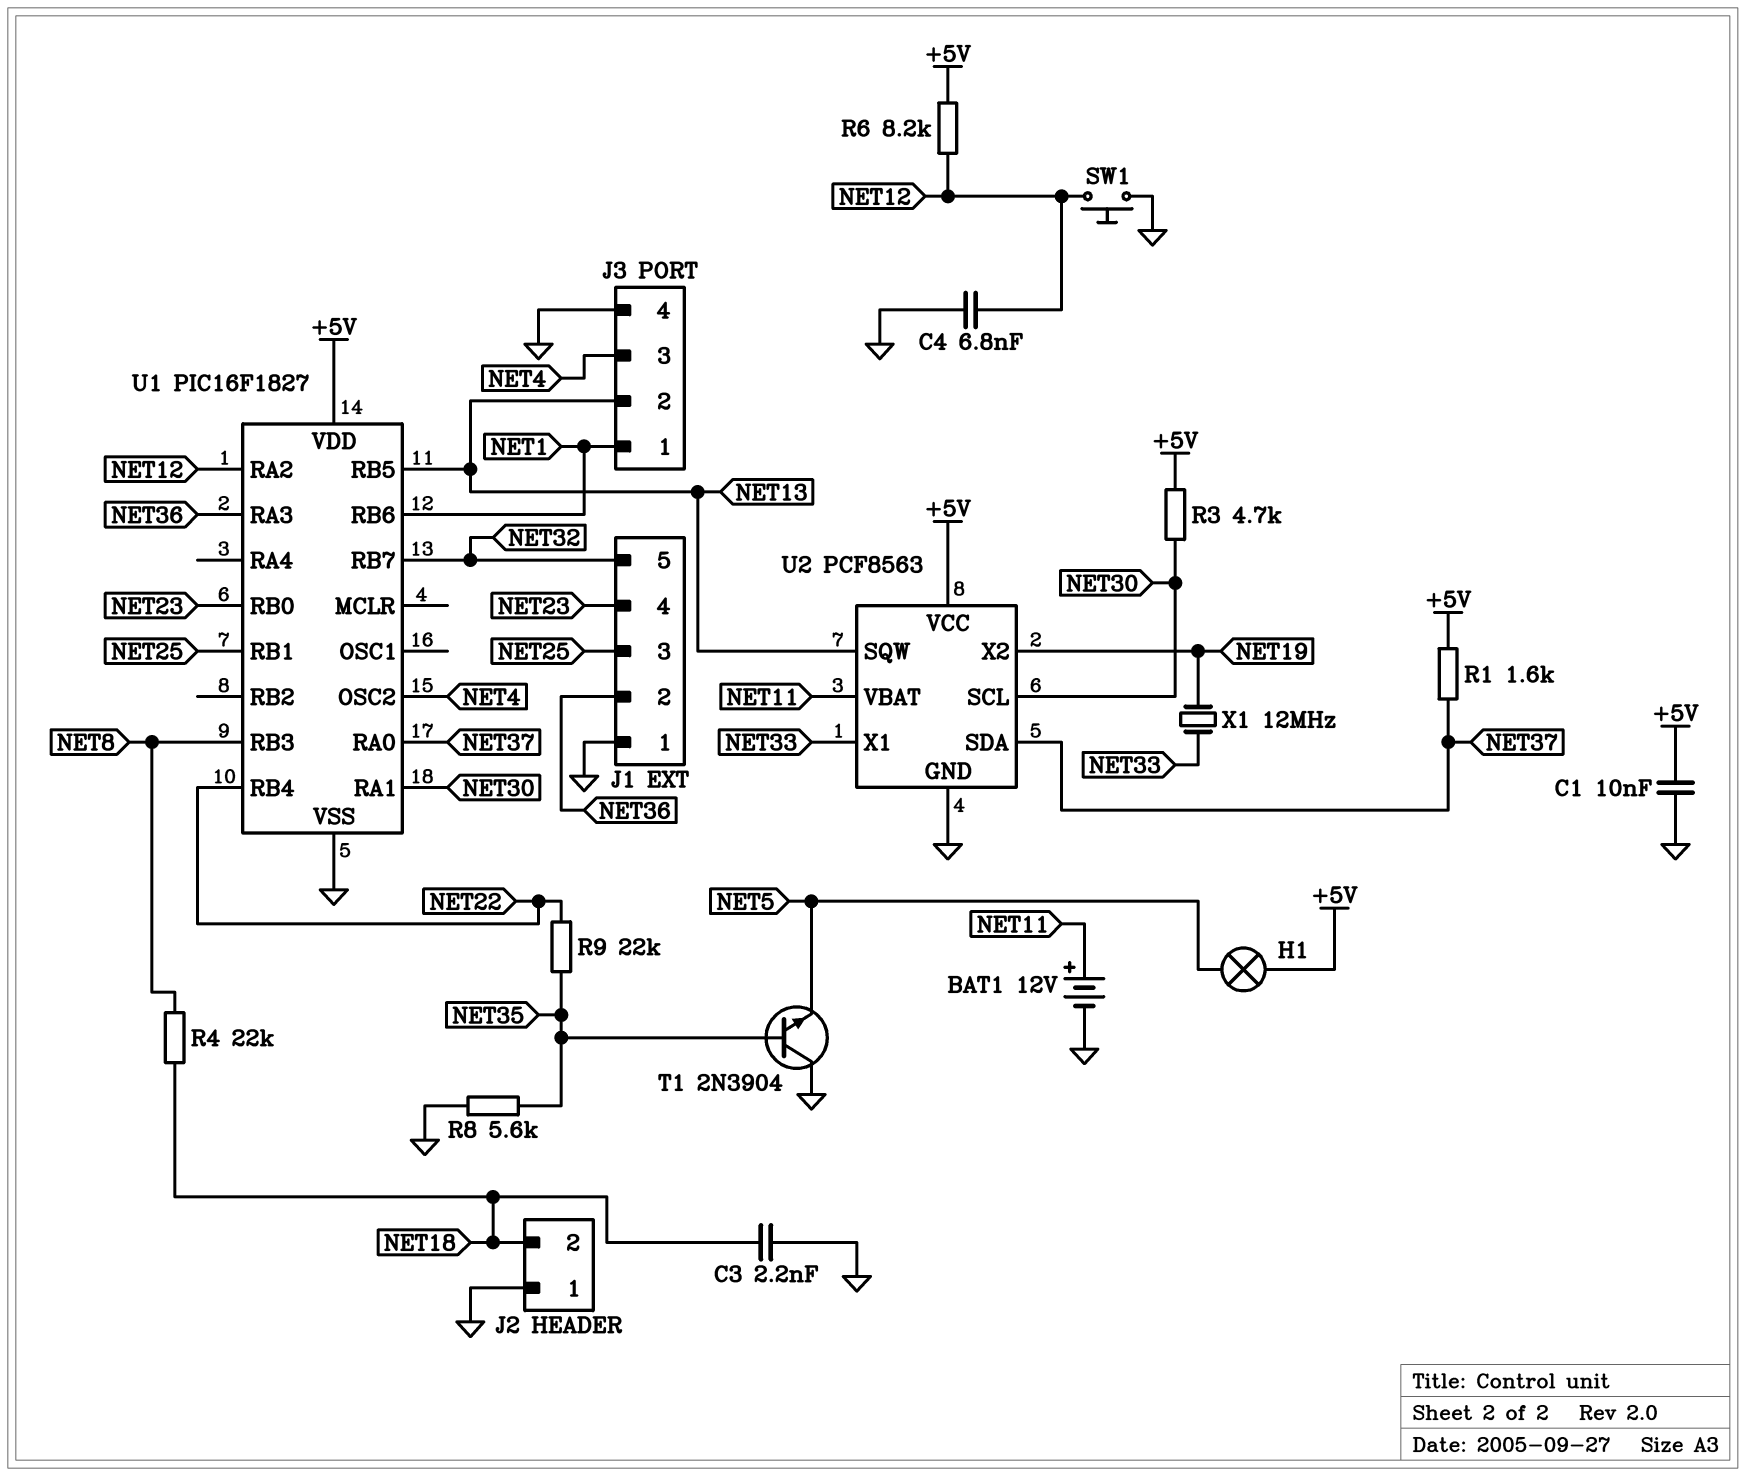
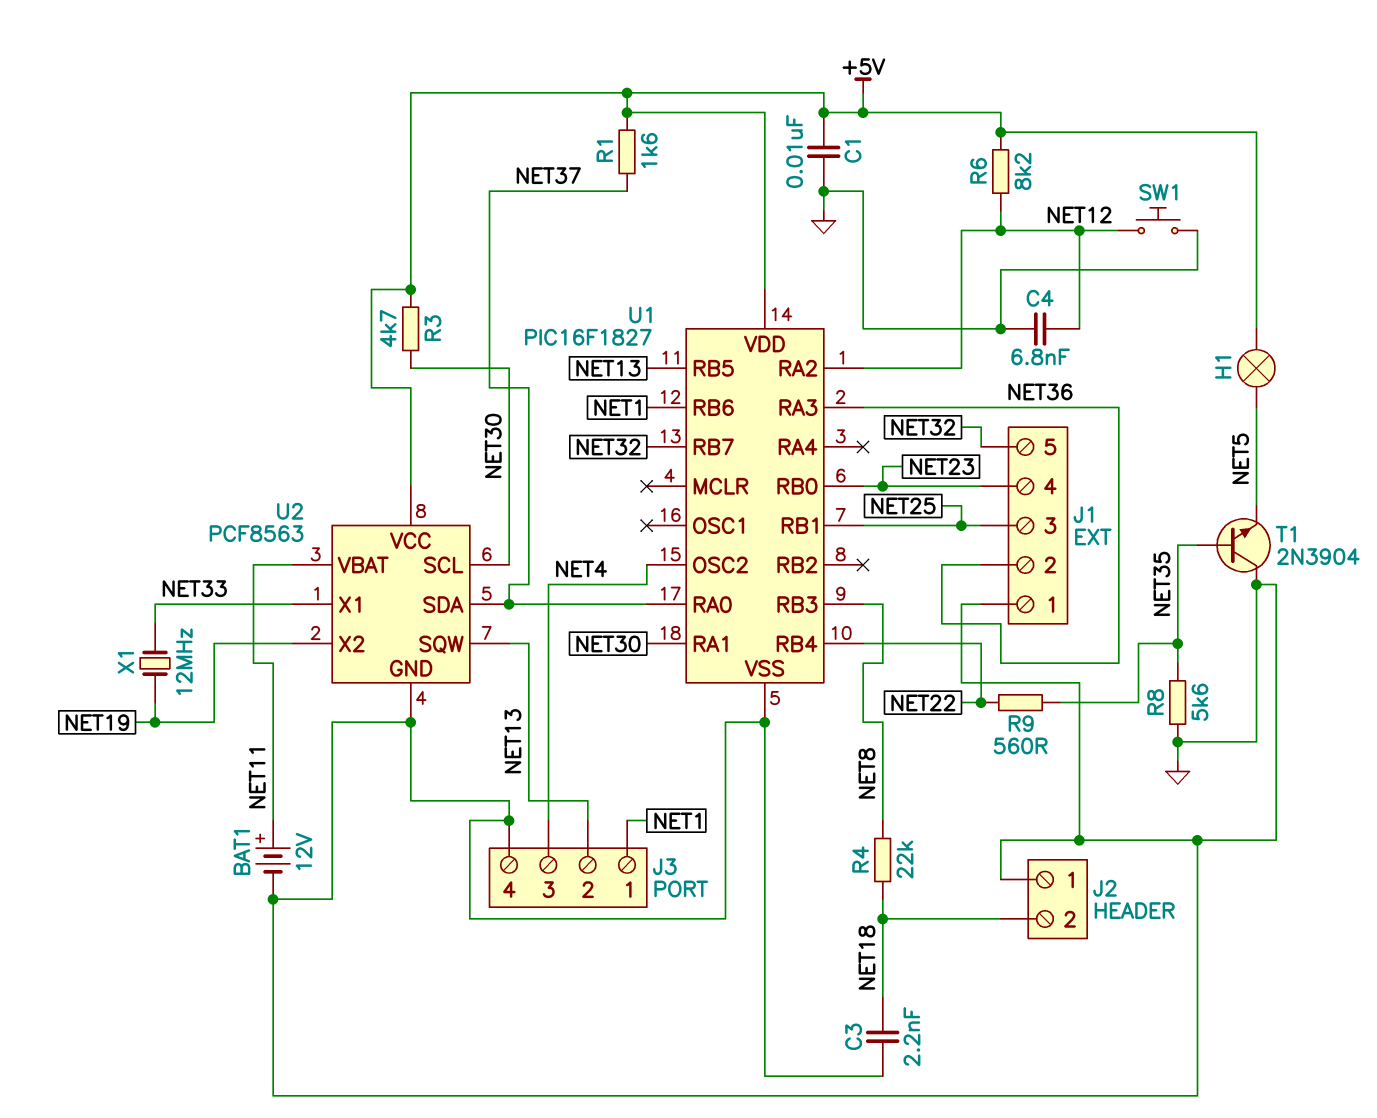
R9: 22k (NET22, NET35) -> 560 (NET22, NET35)

